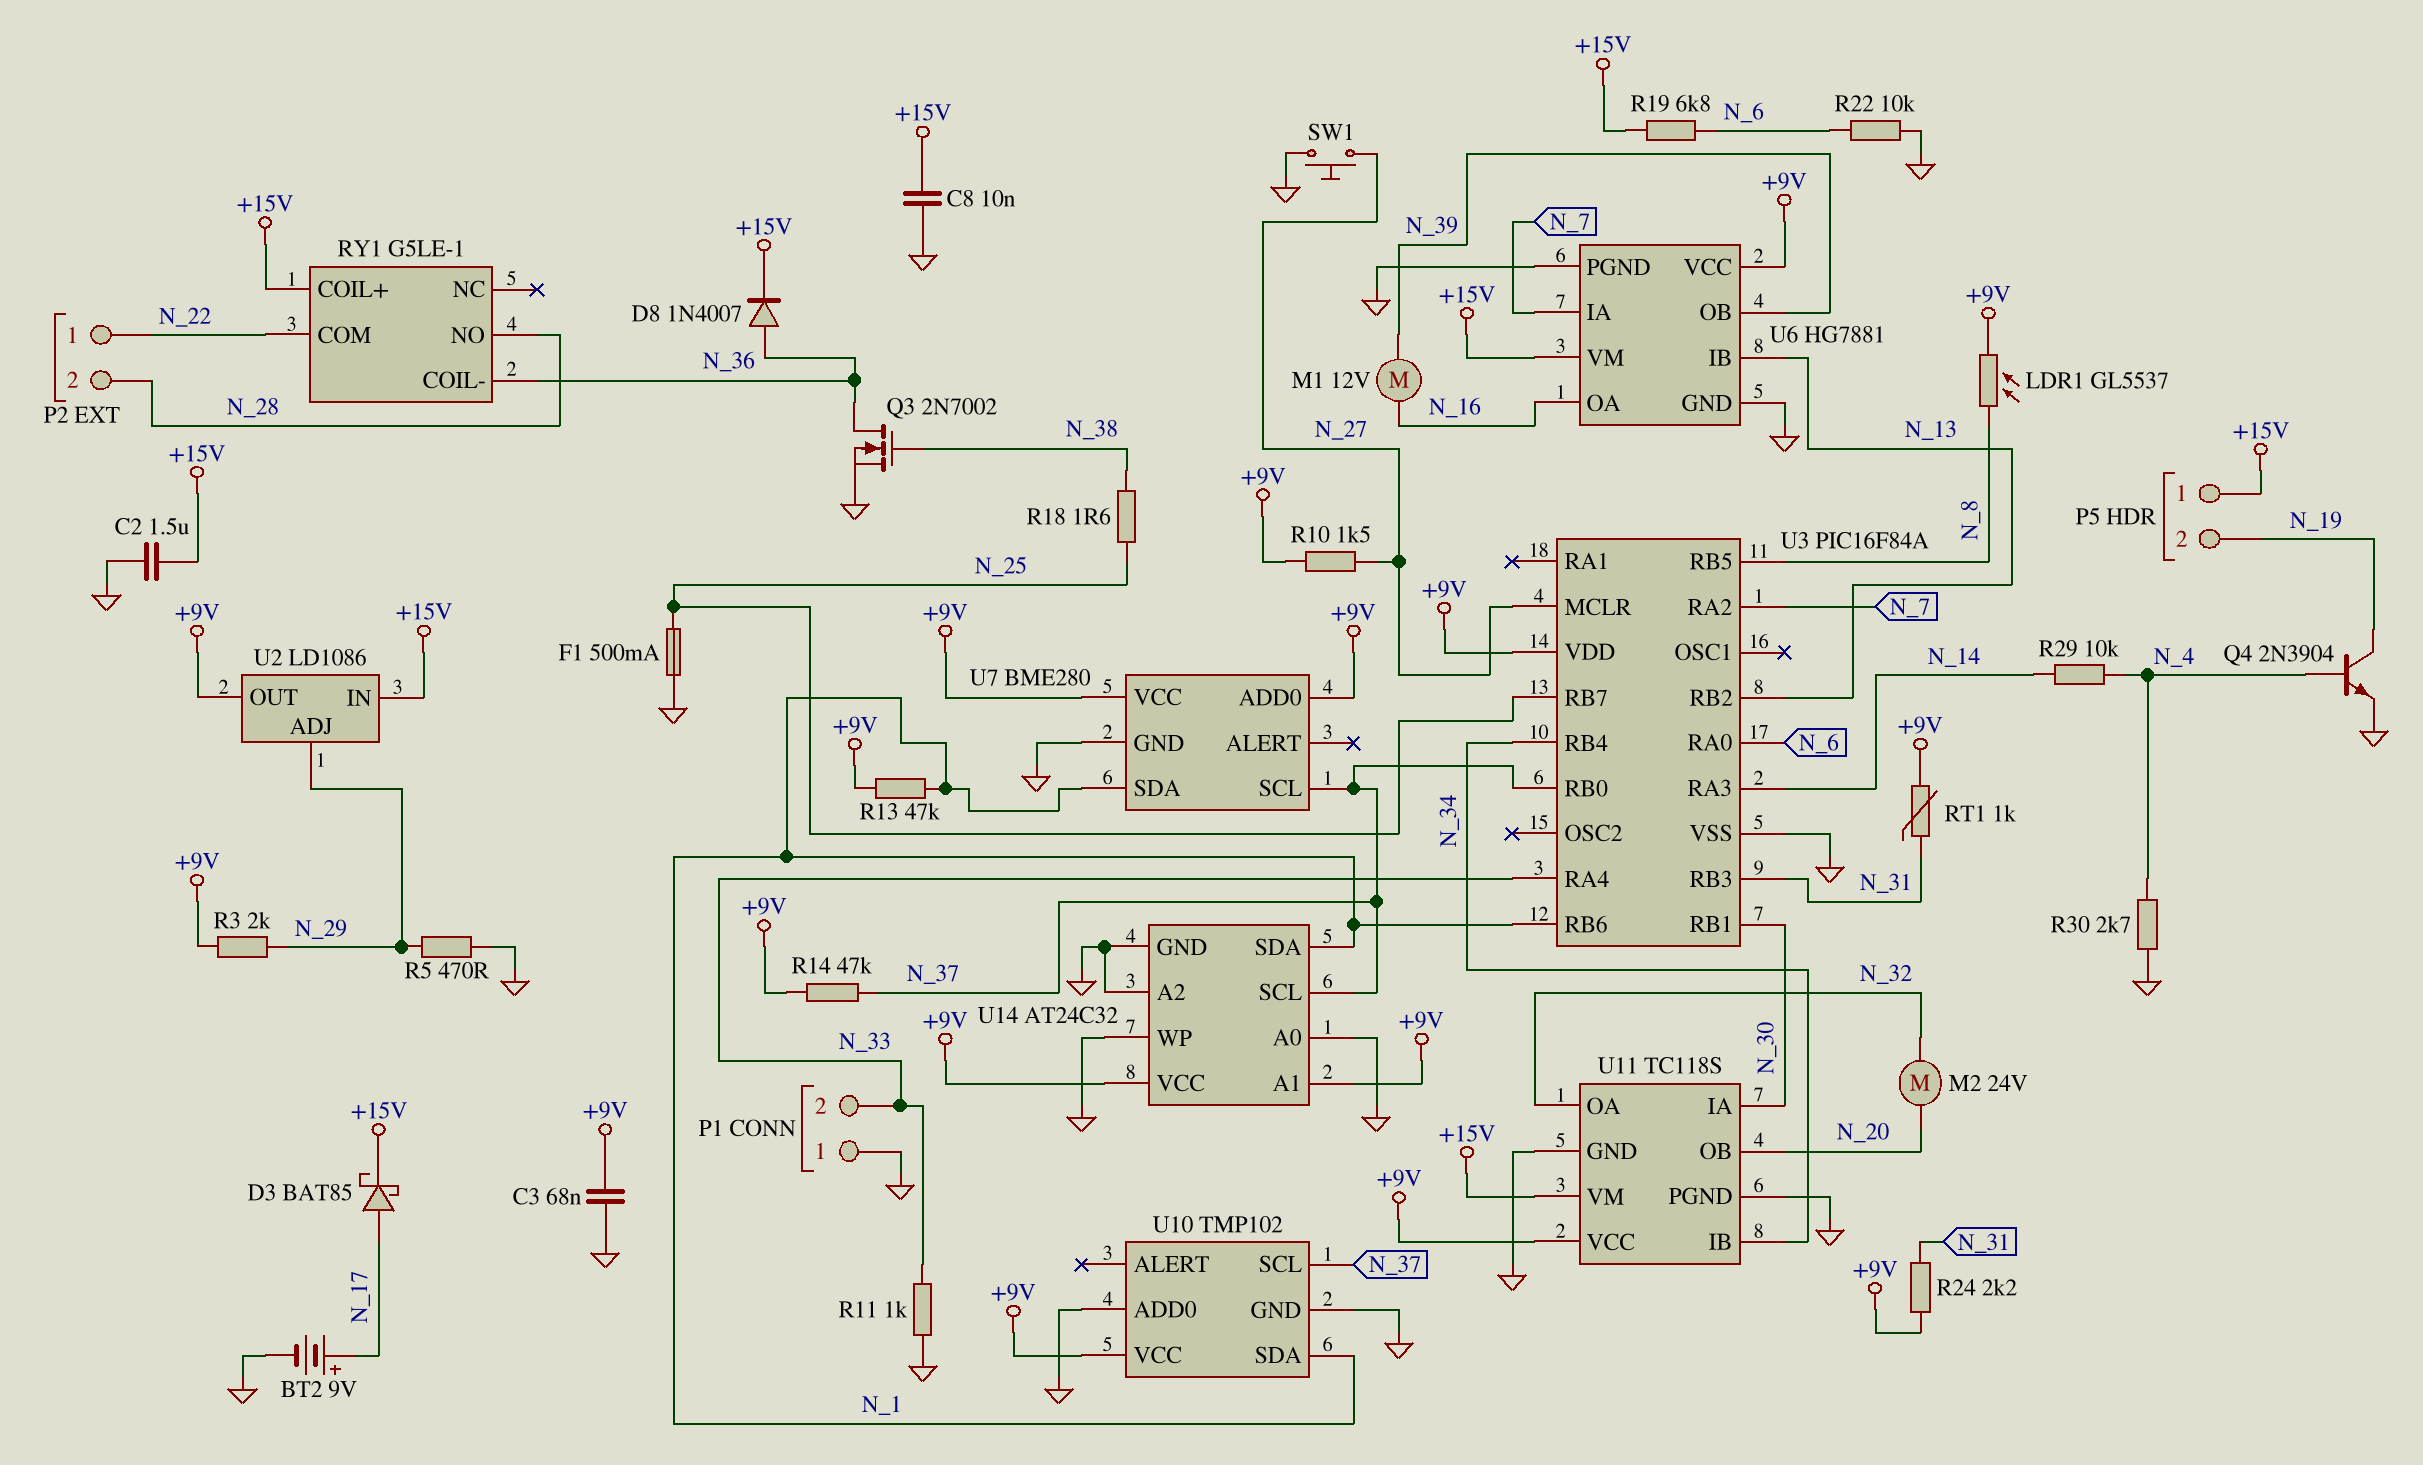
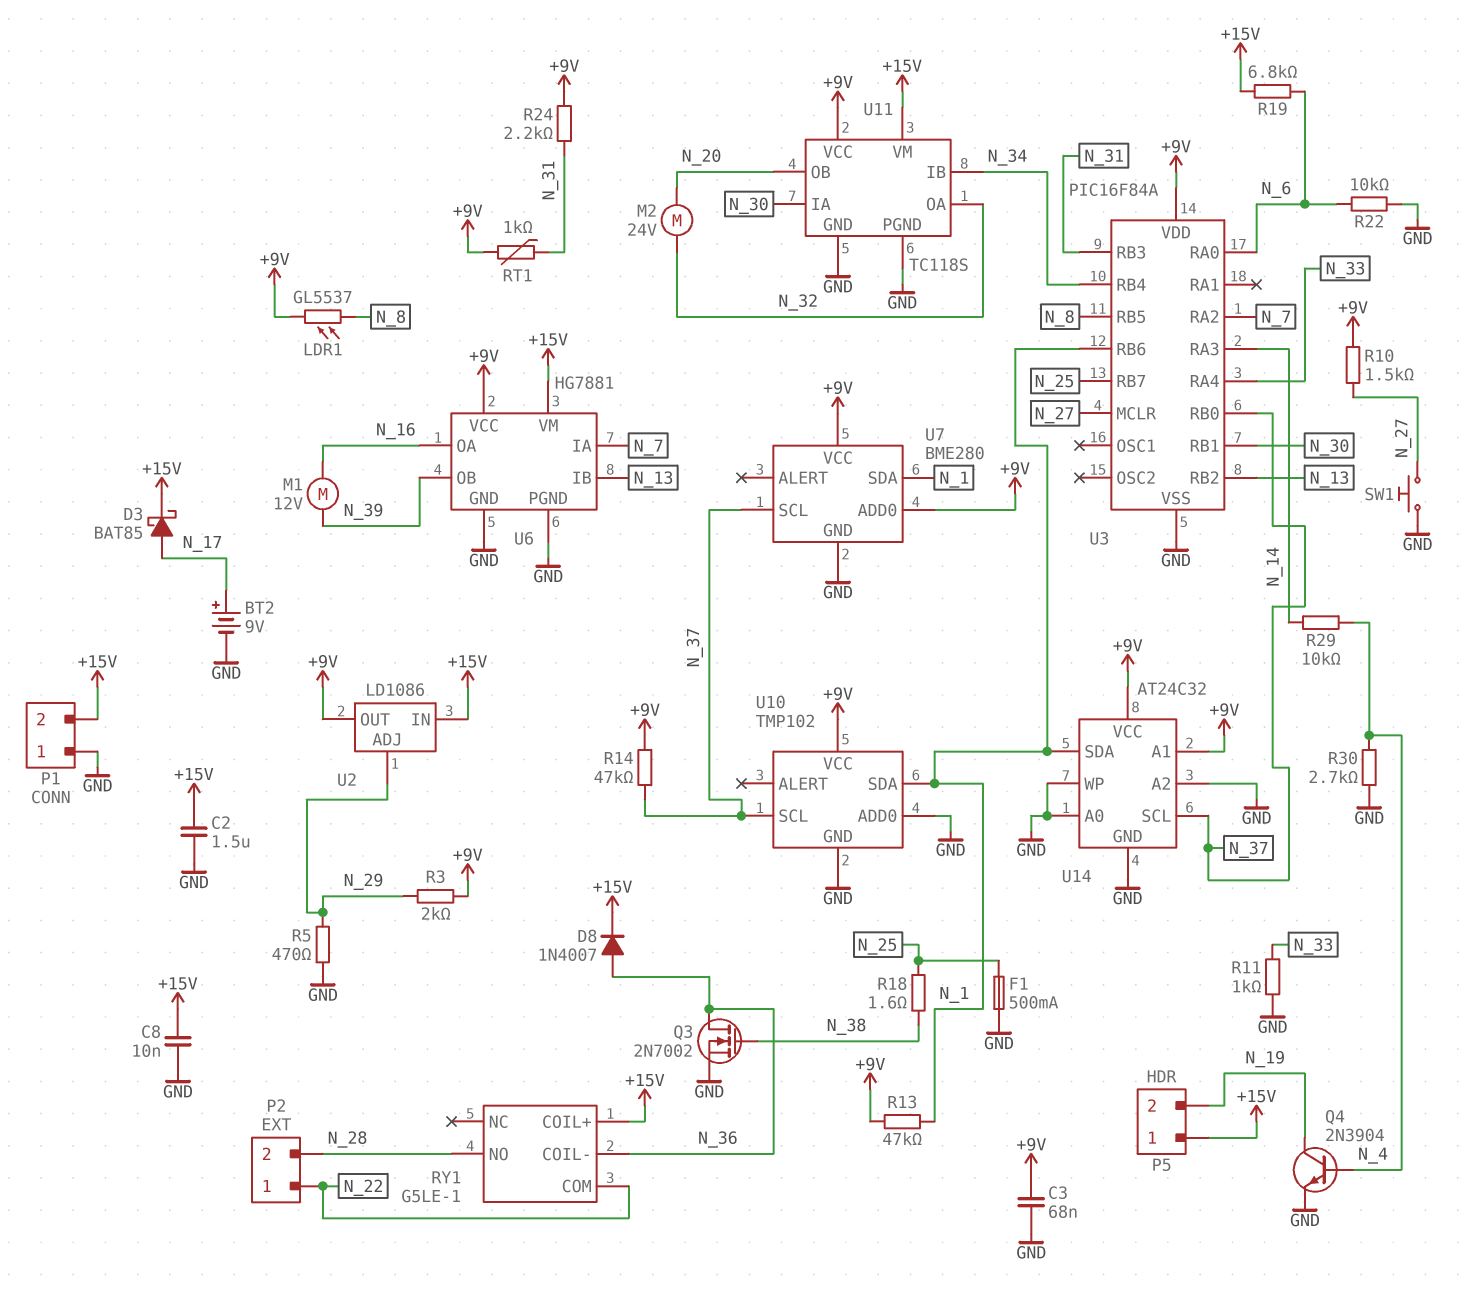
P1 pin 2: N_33 -> +15V

